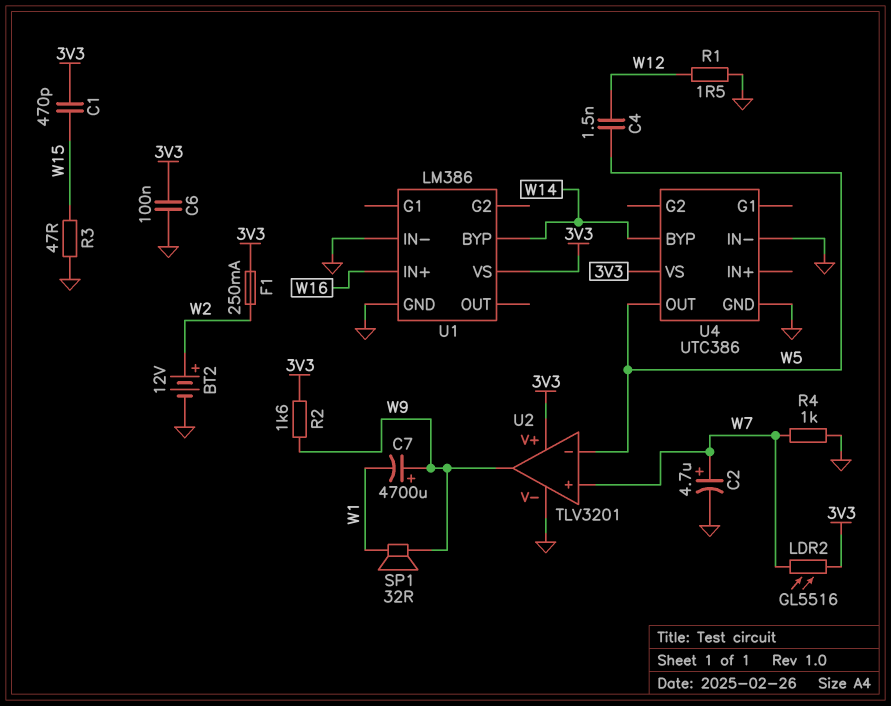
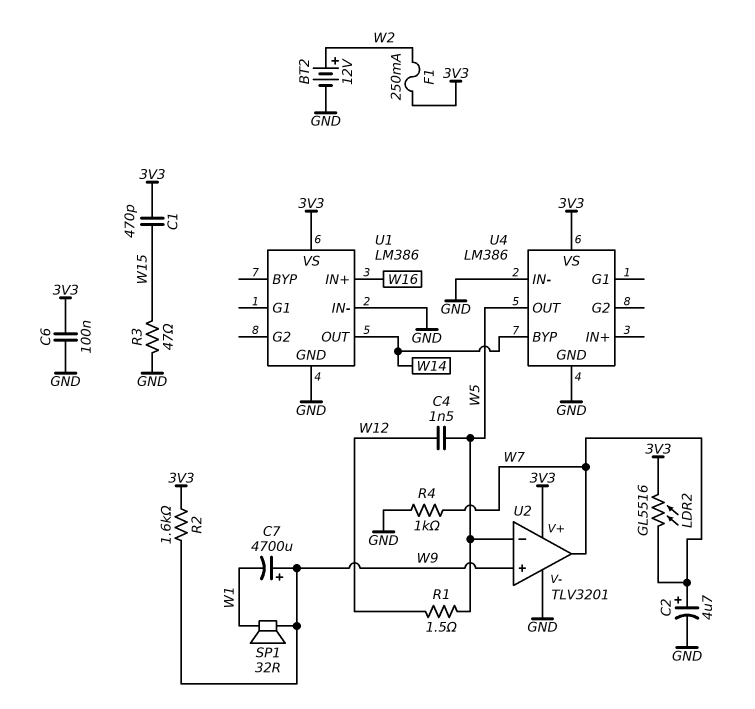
R1: 1.5 (GND, W12) -> 1.5 (W5, W12)
U1 pin BYP: W14 -> none
U1 pin OUT: none -> W14
U2 pin in+: W7 -> W9
U2 pin out: W9 -> W7
U4: UTC386 -> LM386

